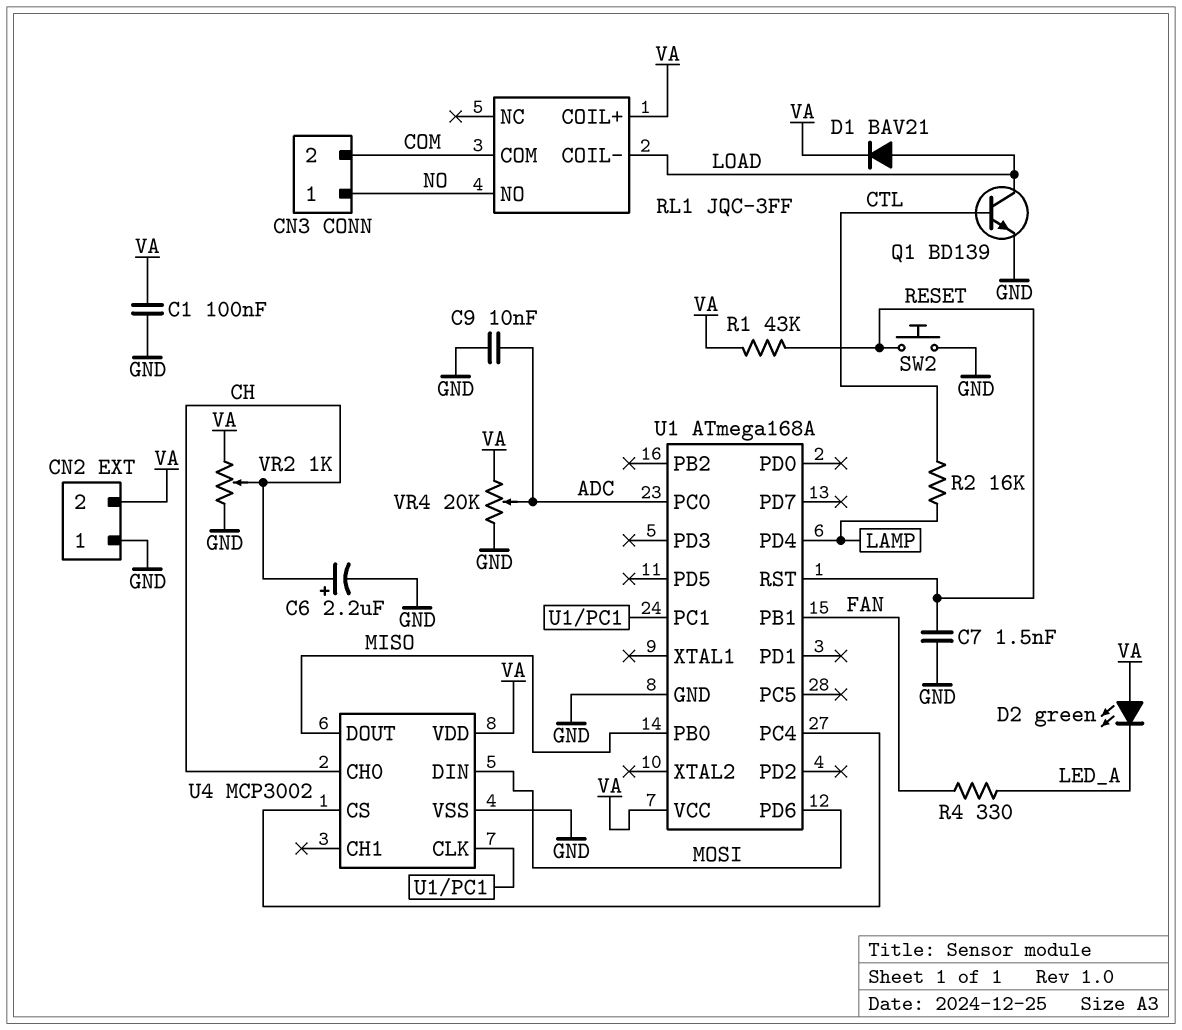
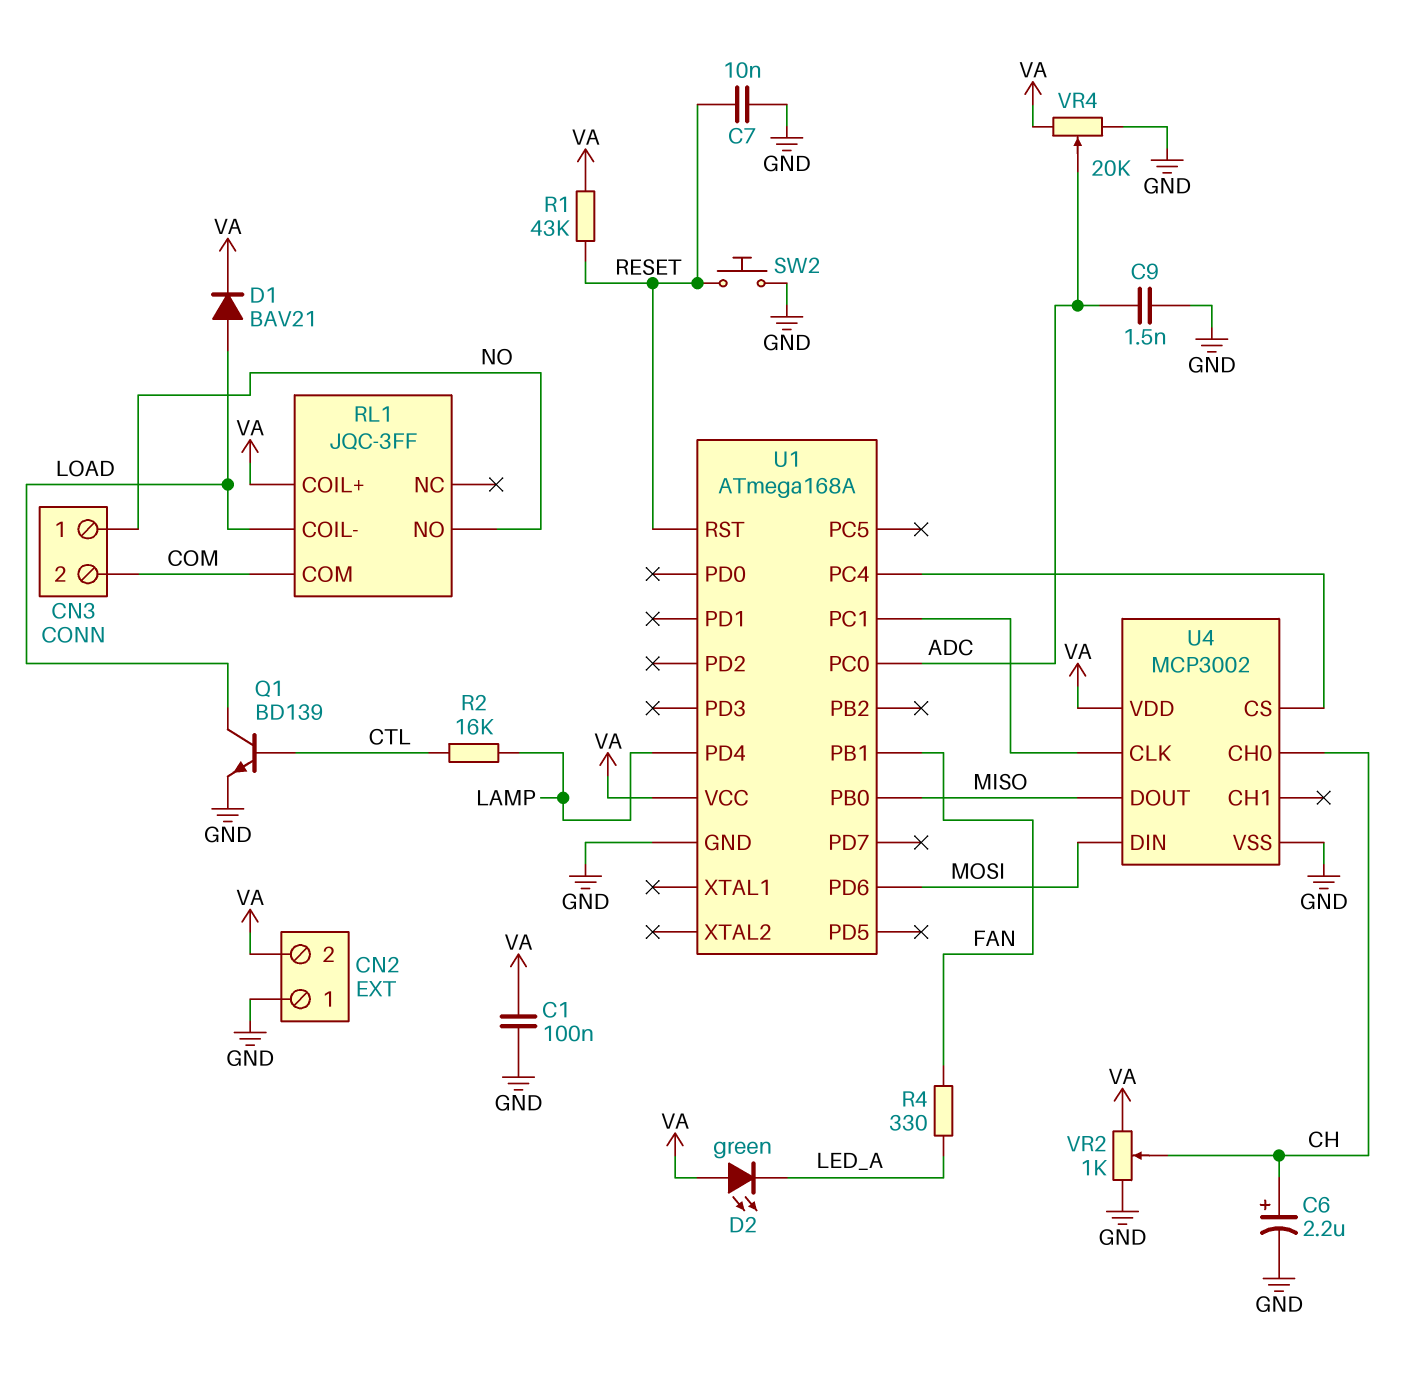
C7: 1.5nF (GND, RESET) -> 10nF (GND, RESET)
C9: 10nF (ADC, GND) -> 1.5nF (ADC, GND)

